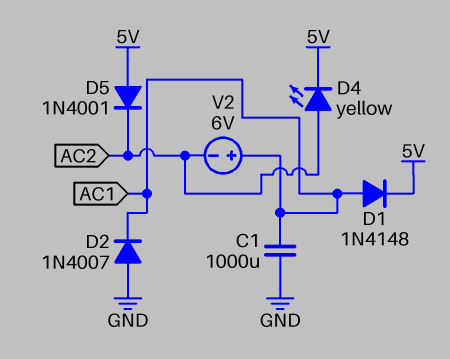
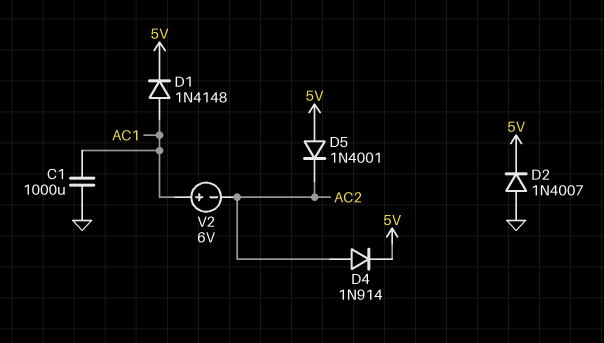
D2: diode 1N4007 (A GND, K AC1) -> diode 1N4007 (A GND, K 5V)
D4: LED yellow (A AC2, K 5V) -> diode 1N914 (A AC2, K 5V)

